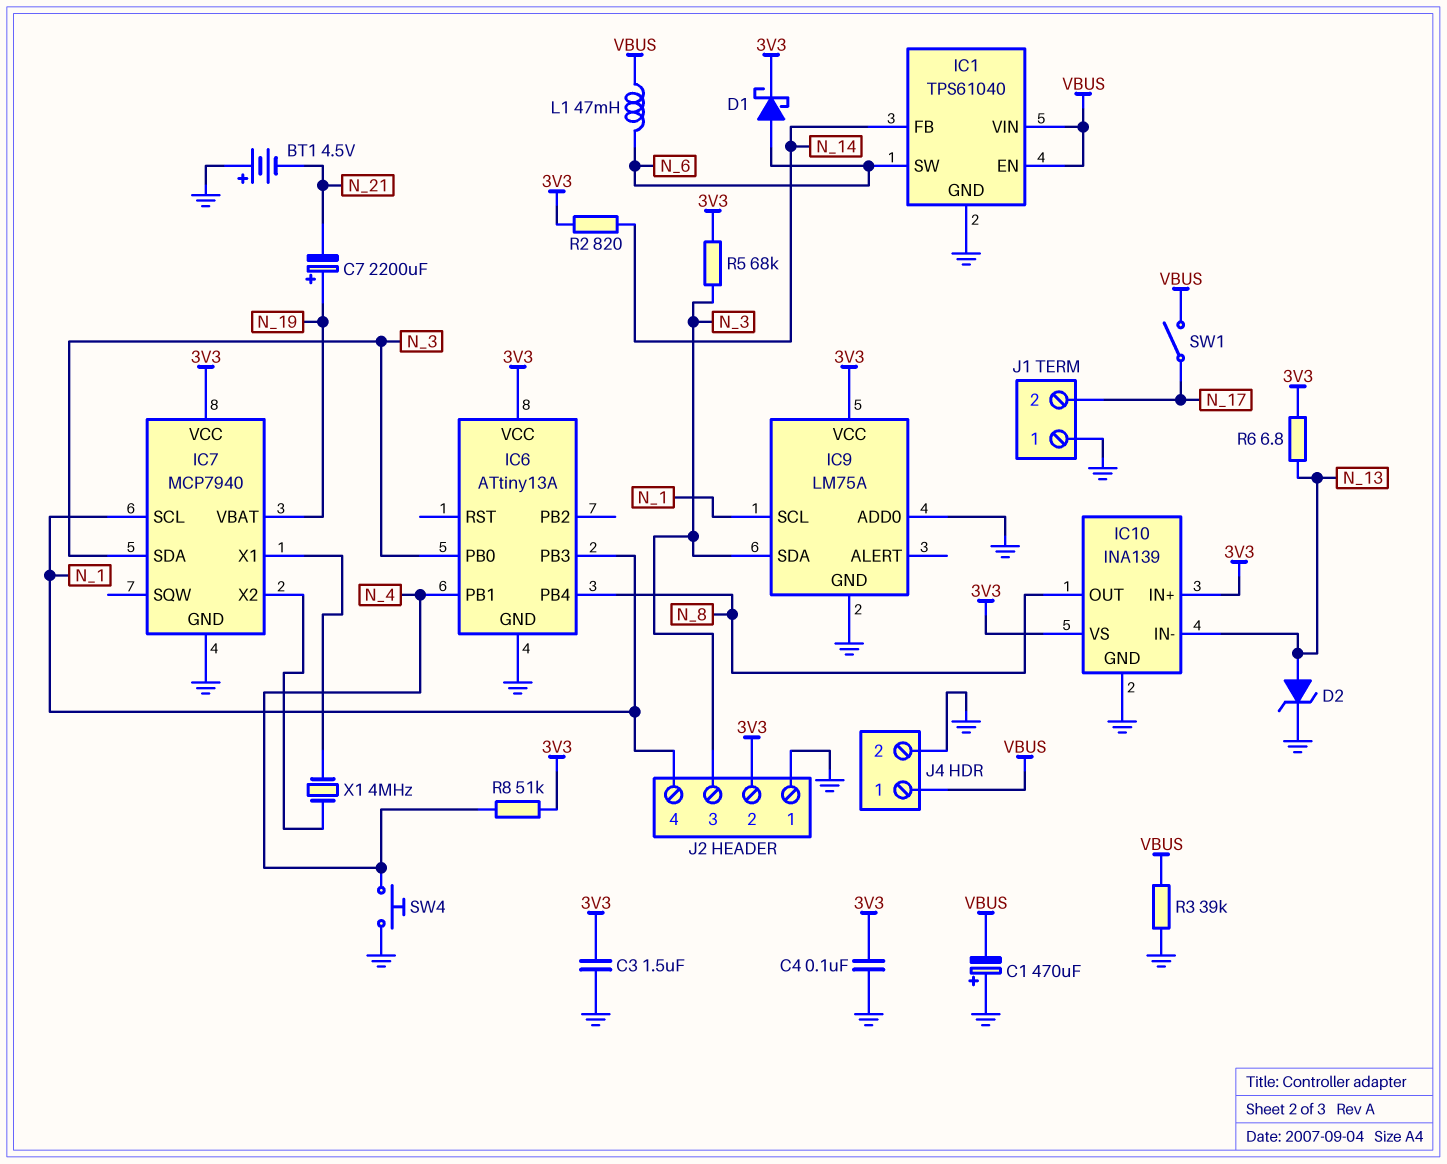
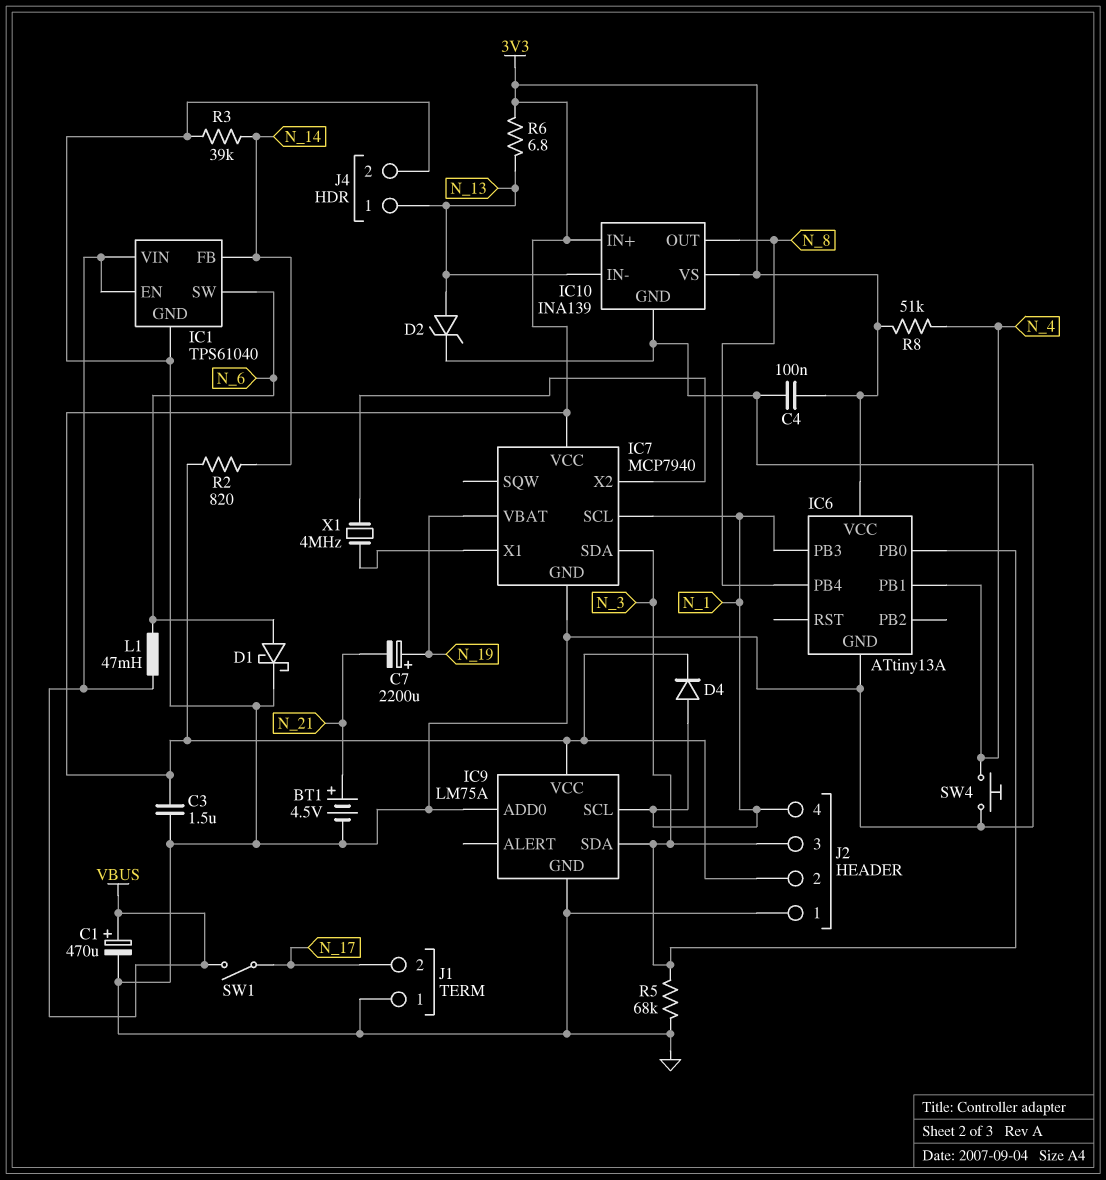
BT1: 4.5V (plus GND, minus N_21) -> 4.5V (plus N_21, minus GND)
C1: 470uF (plus GND, minus VBUS) -> 470uF (plus VBUS, minus GND)
D1: schottky (A N_6, K 3V3) -> schottky (A N_6, K GND)
D4: none -> diode (A N_1, K 3V3)
J4 pin 1: VBUS -> N_13
R3: 39k (GND, VBUS) -> 39k (GND, N_14)
R5: 68k (3V3, N_3) -> 68k (GND, N_3)

